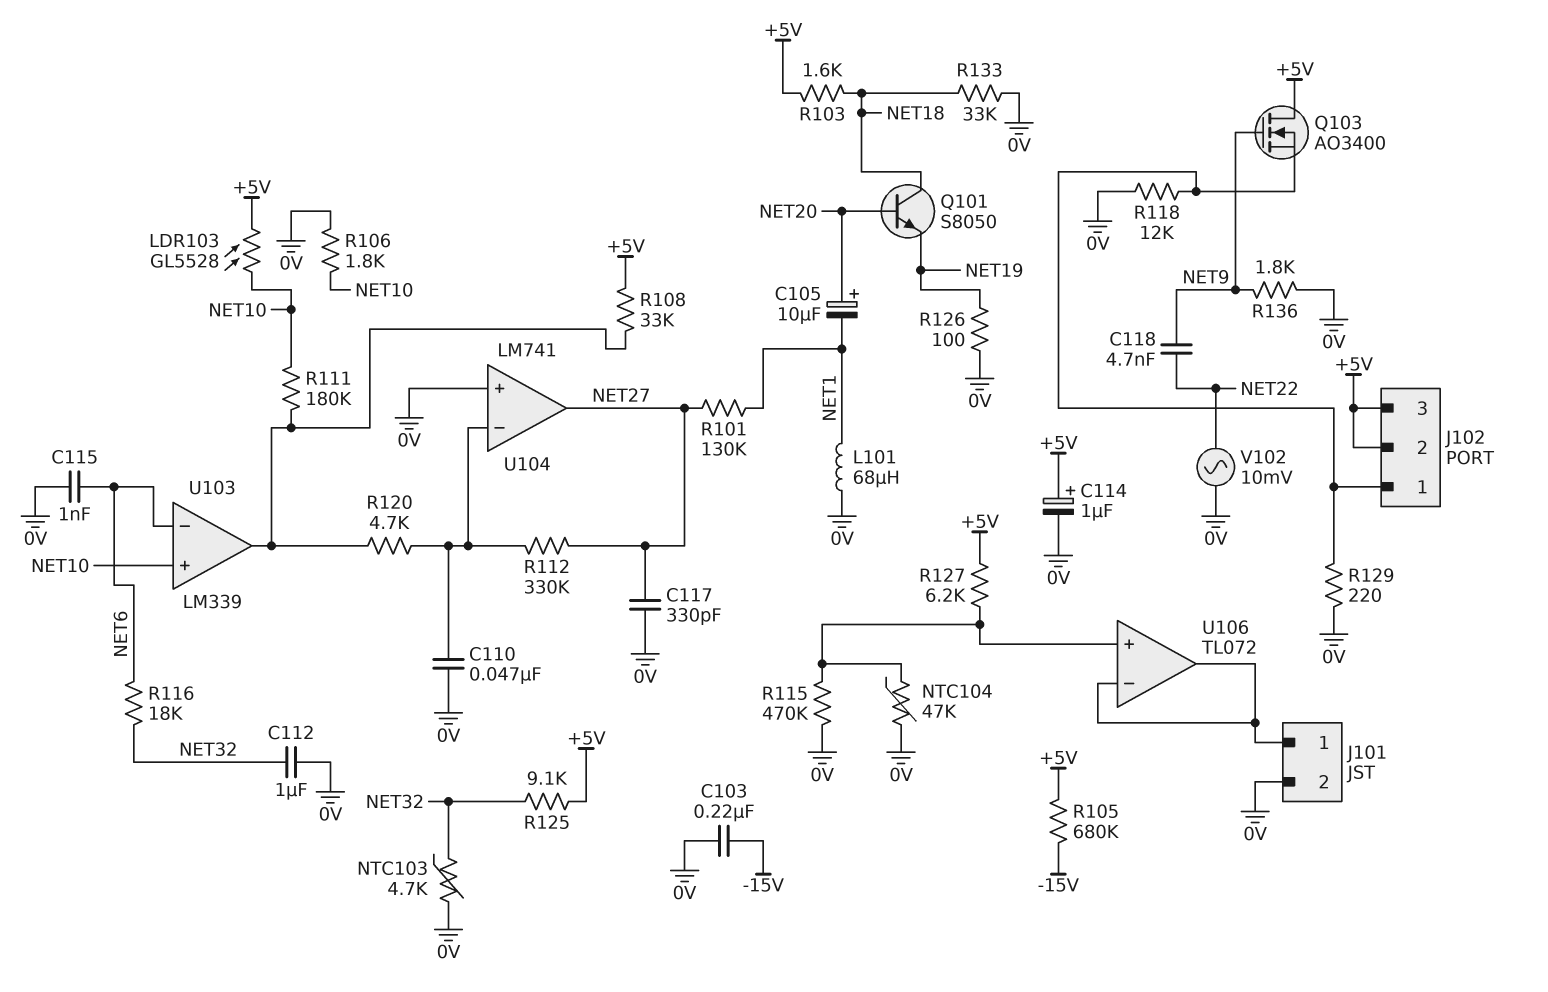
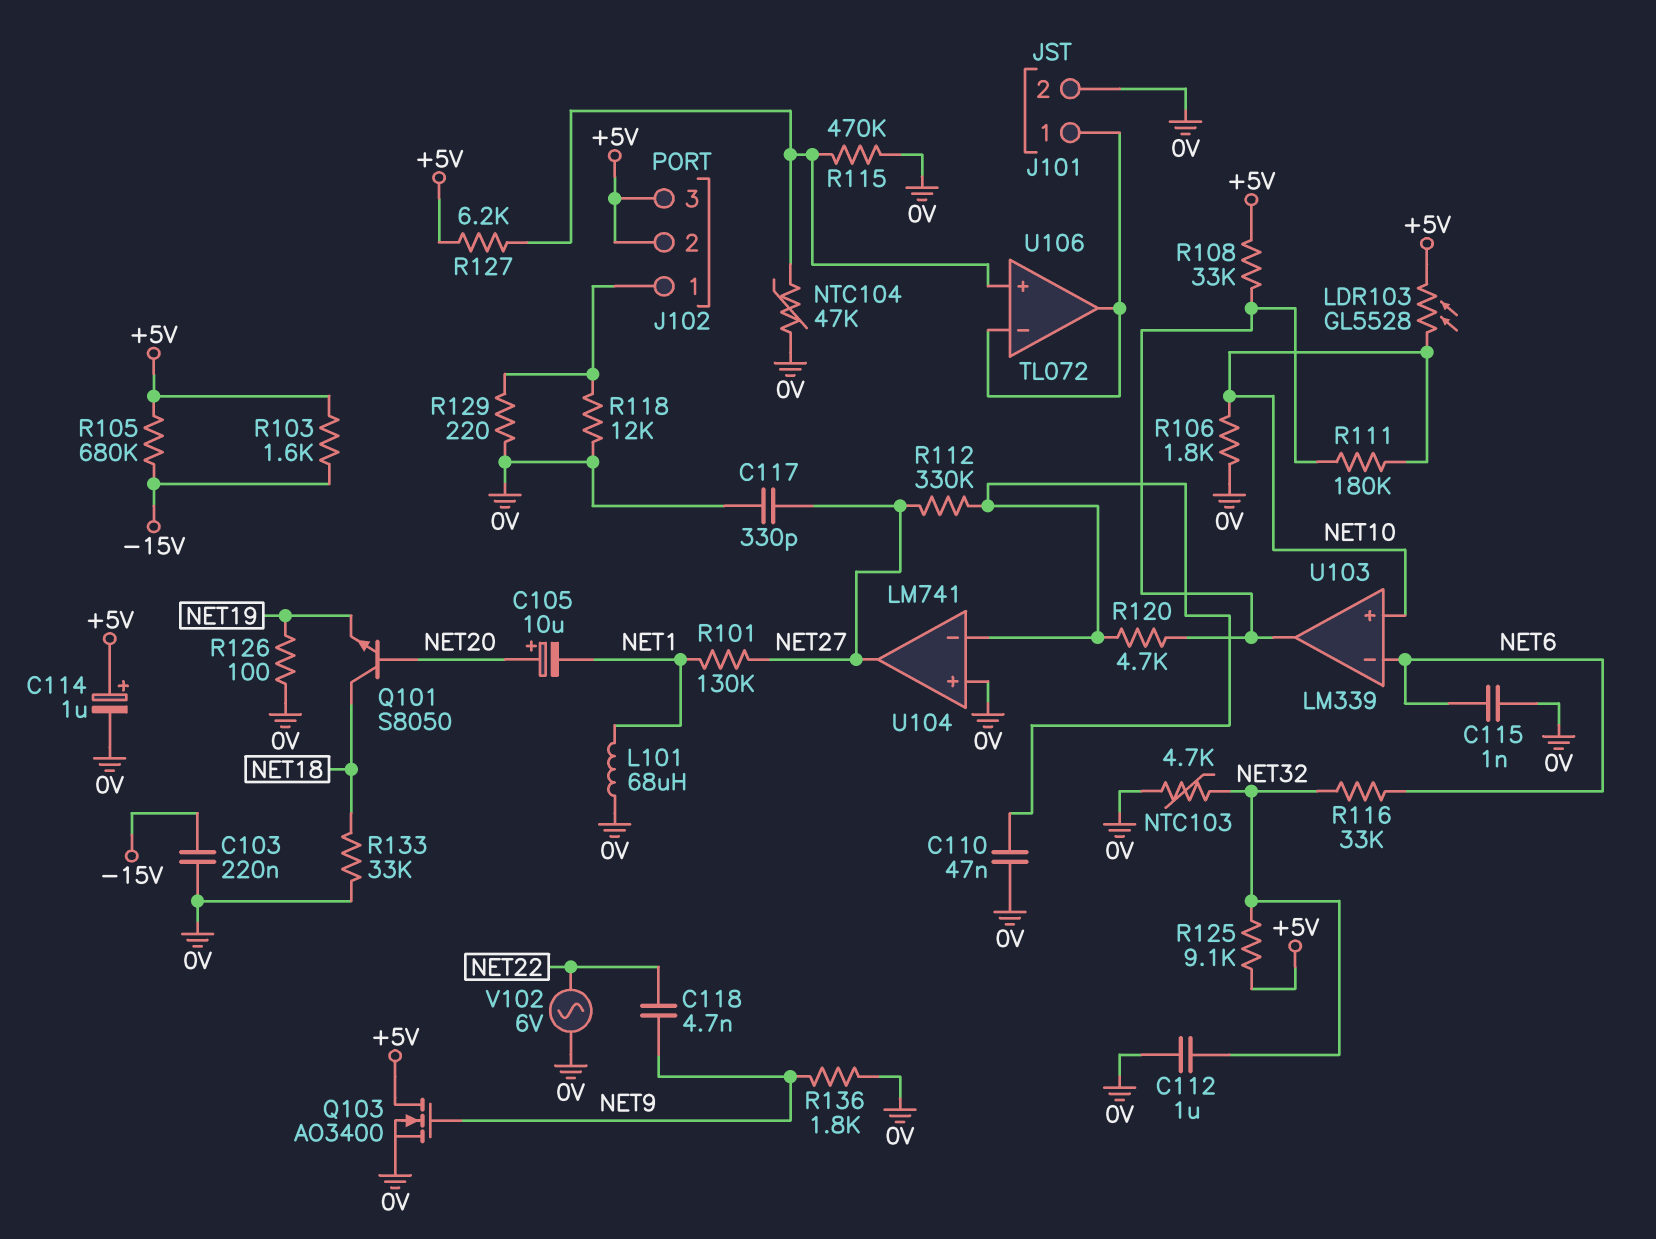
Q103: NMOS AO3400 (G NET9, D +5V, S J102/1) -> NMOS AO3400 (G NET9, D +5V, S 0V)
R103: 1.6k (+5V, NET18) -> 1.6k (+5V, -15V)
R116: 18k (NET6, NET32) -> 33k (NET6, NET32)
V102: AC 10mV (0V, NET22) -> AC 6V (0V, NET22)

